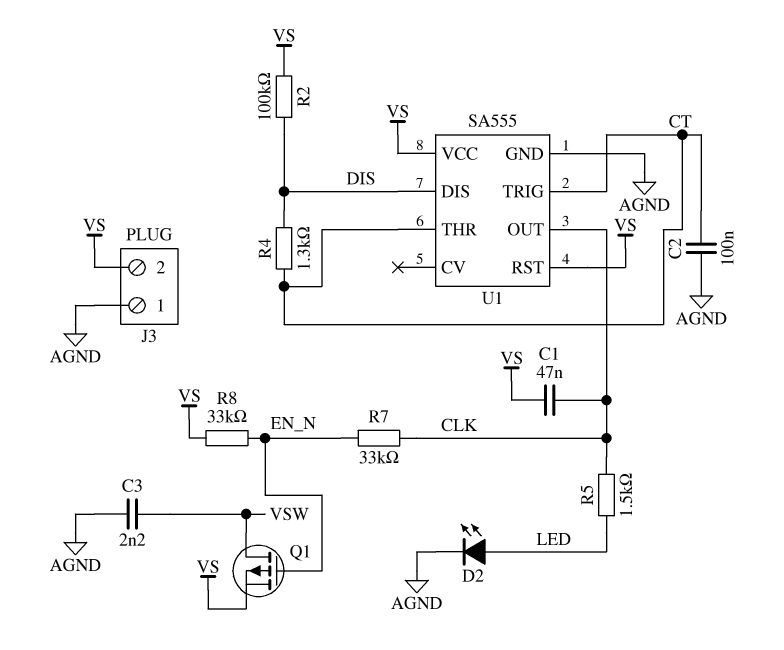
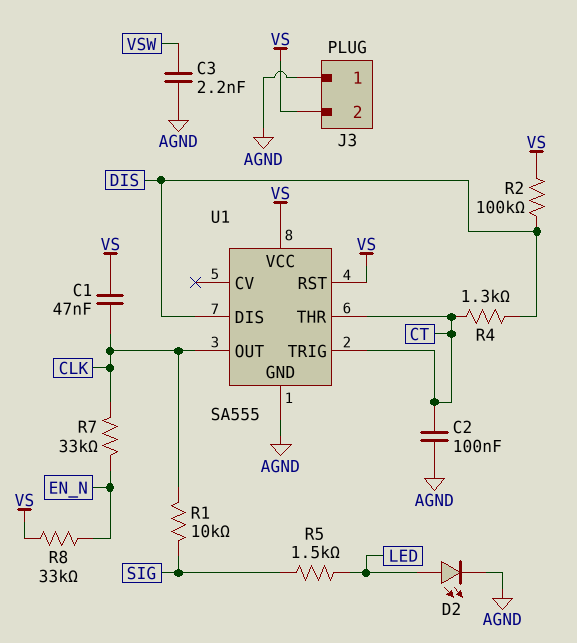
Q1: PMOS (G EN_N, D VSW, S VS) -> none
R1: none -> 10k (CLK, SIG)
R5: 1.5k (CLK, LED) -> 1.5k (LED, SIG)

